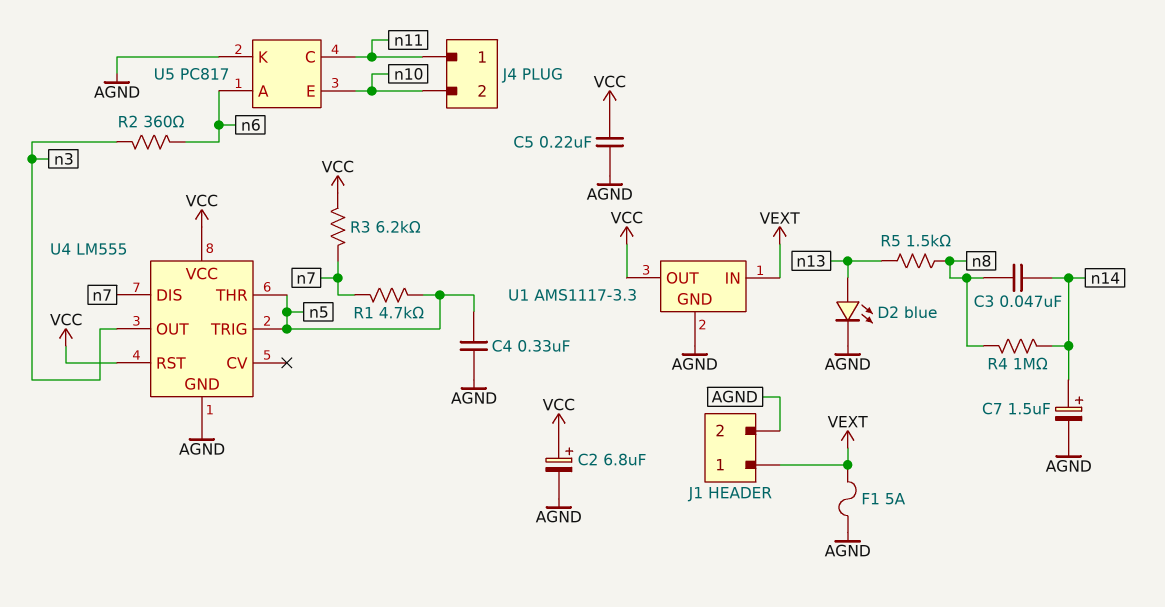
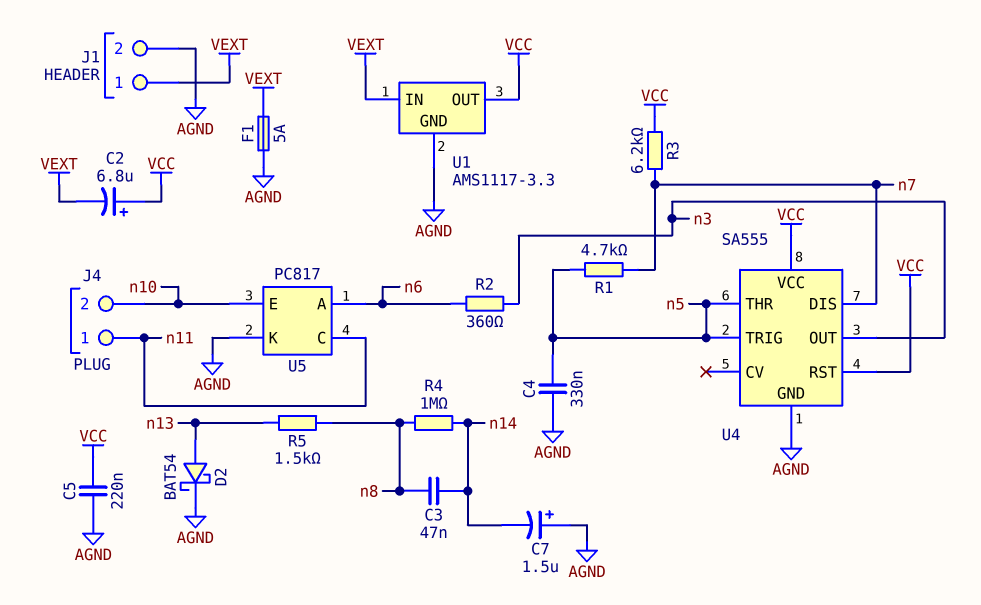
C2: 6.8uF (plus VCC, minus AGND) -> 6.8uF (plus VCC, minus VEXT)
C7: 1.5uF (plus n14, minus AGND) -> 1.5uF (plus AGND, minus n14)
D2: LED blue (A n13, K AGND) -> schottky BAT54 (A n13, K AGND)
U4: LM555 -> SA555

